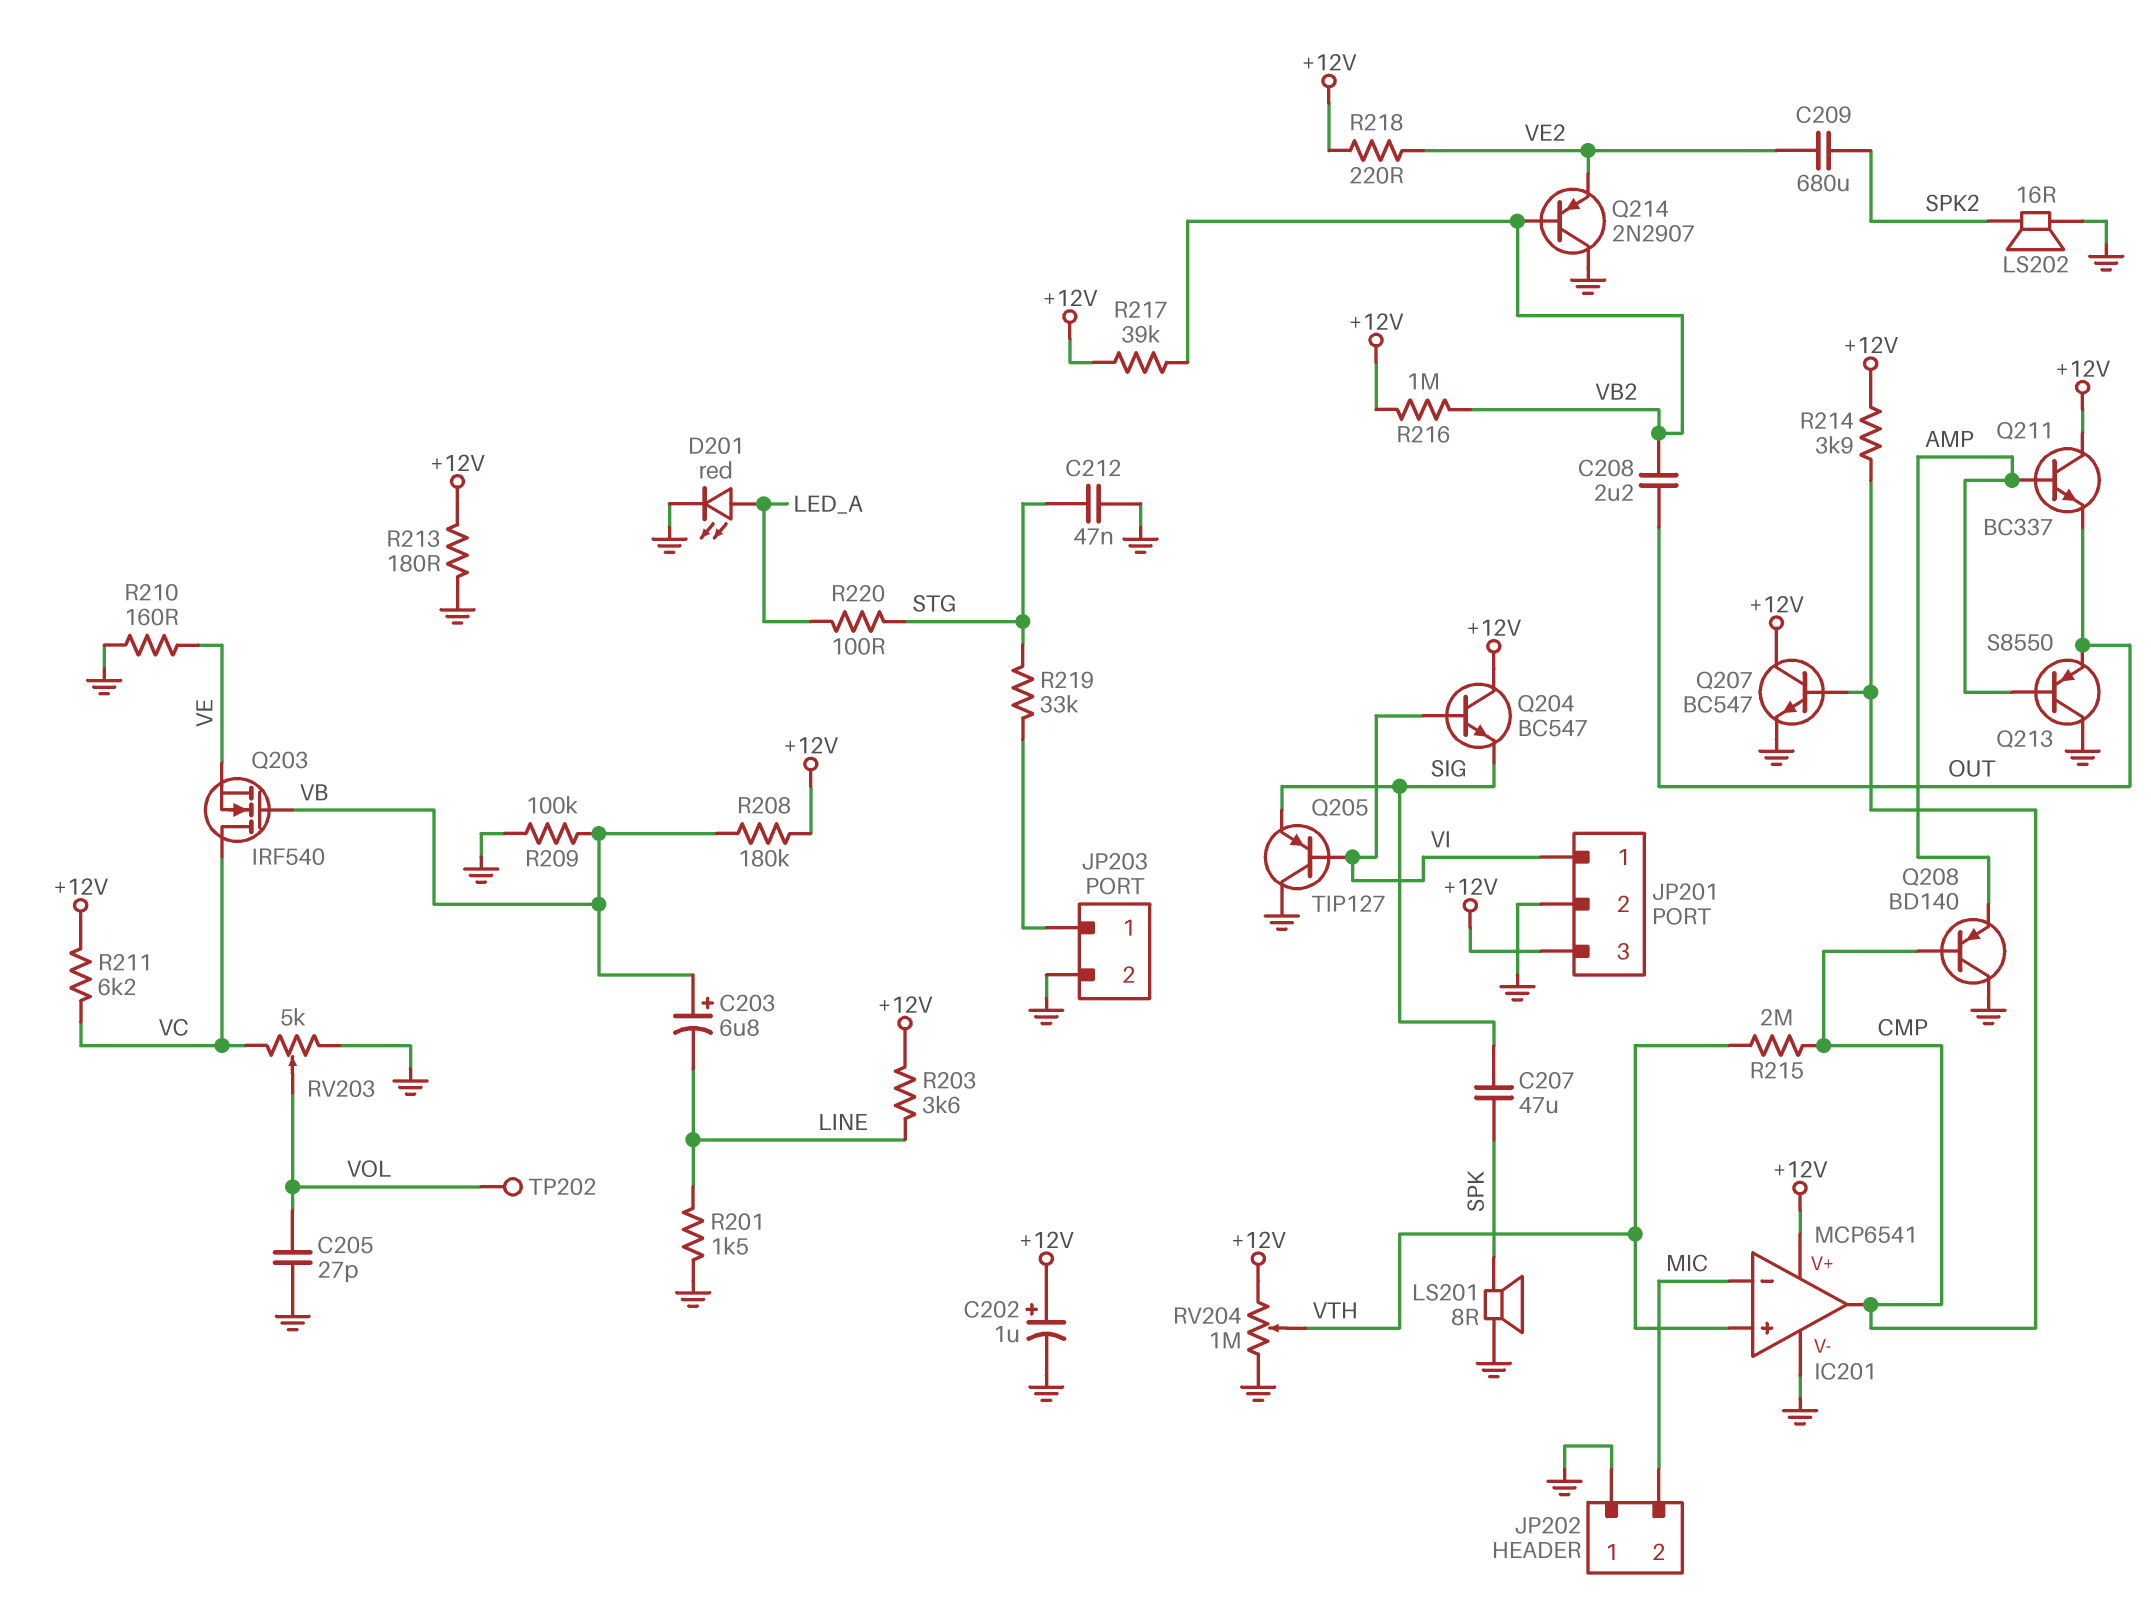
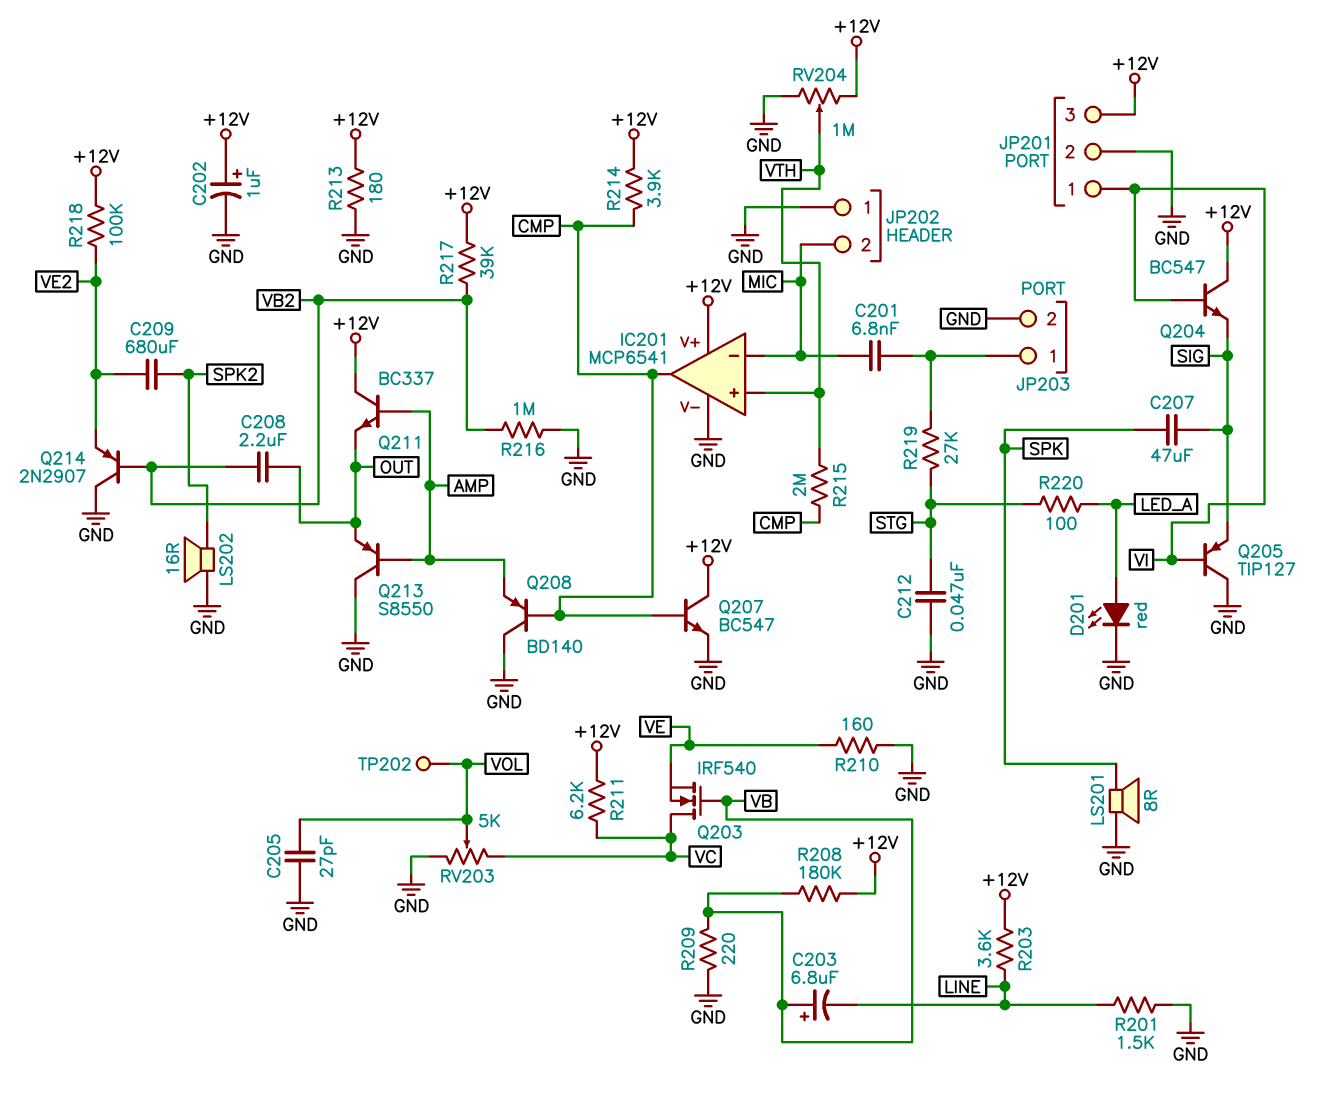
C201: none -> 6.8nF (JP203/1, MIC)
R209: 100k (GND, VB) -> 220 (GND, VB)
R216: 1M (+12V, VB2) -> 1M (GND, VB2)
R218: 220 (+12V, VE2) -> 100k (+12V, VE2)
R219: 33k (JP203/1, STG) -> 27k (JP203/1, STG)

